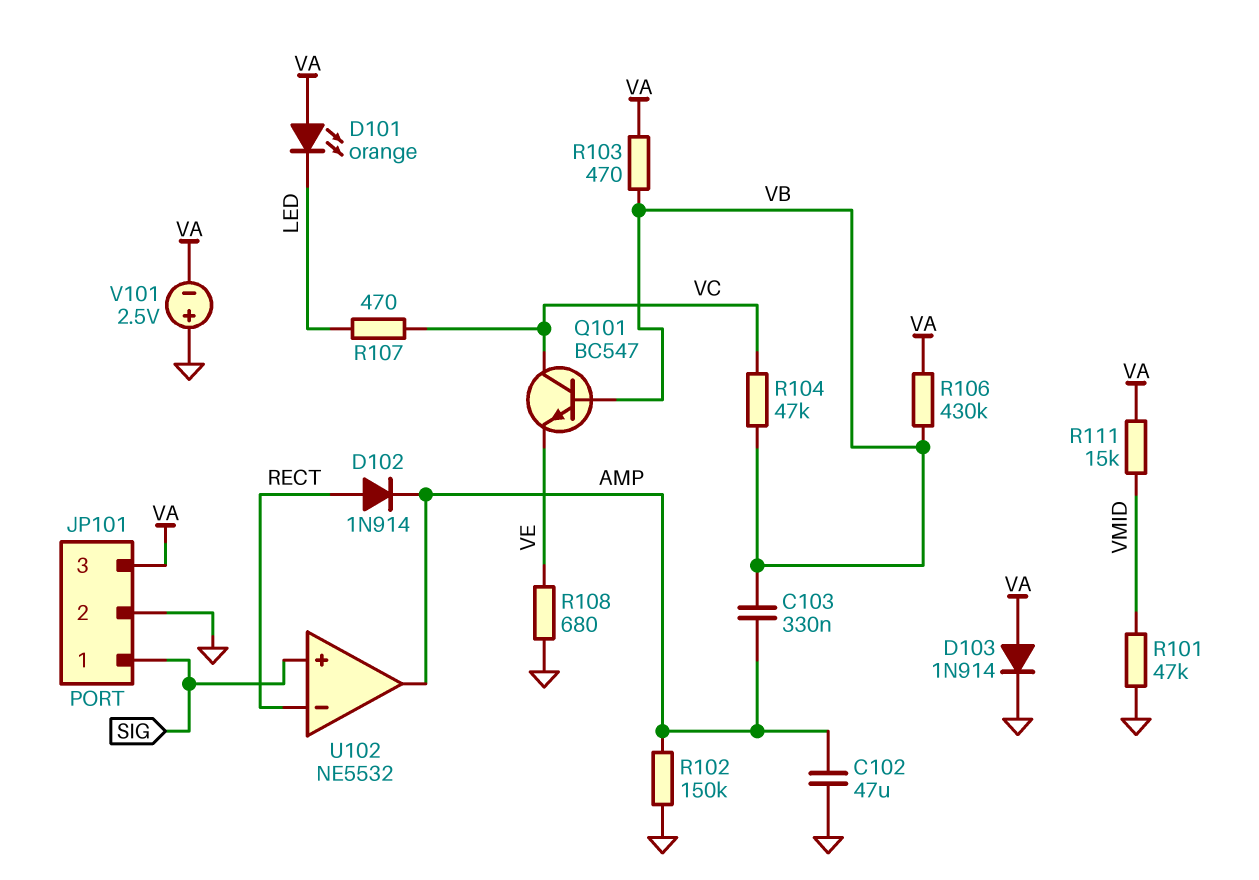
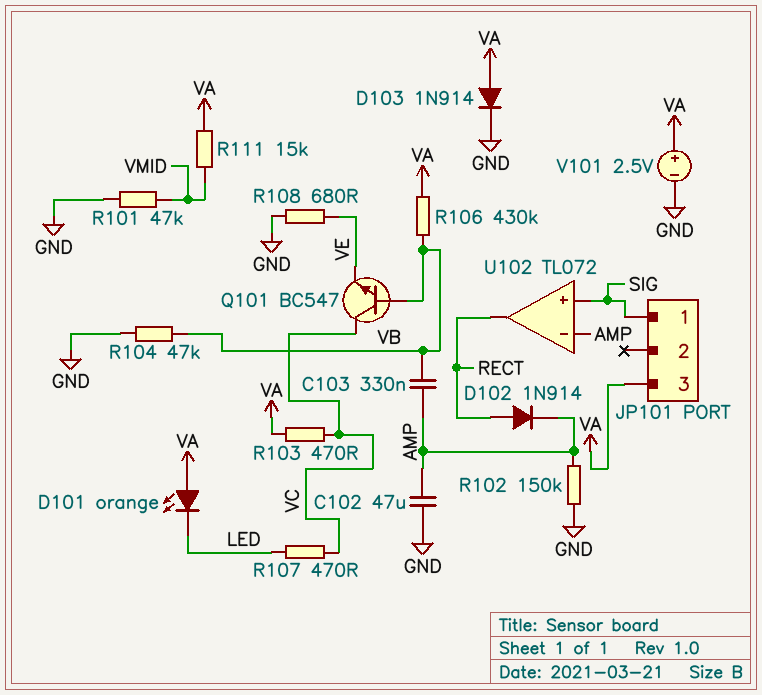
JP101 pin 2: GND -> none
R103: 470 (VA, VB) -> 470 (VA, VC)
R104: 47k (VB, VC) -> 47k (GND, VB)
U102: NE5532 -> TL072
U102 pin in-: RECT -> AMP
U102 pin out: AMP -> RECT
V101: 2.5V (plus GND, minus VA) -> 2.5V (plus VA, minus GND)

